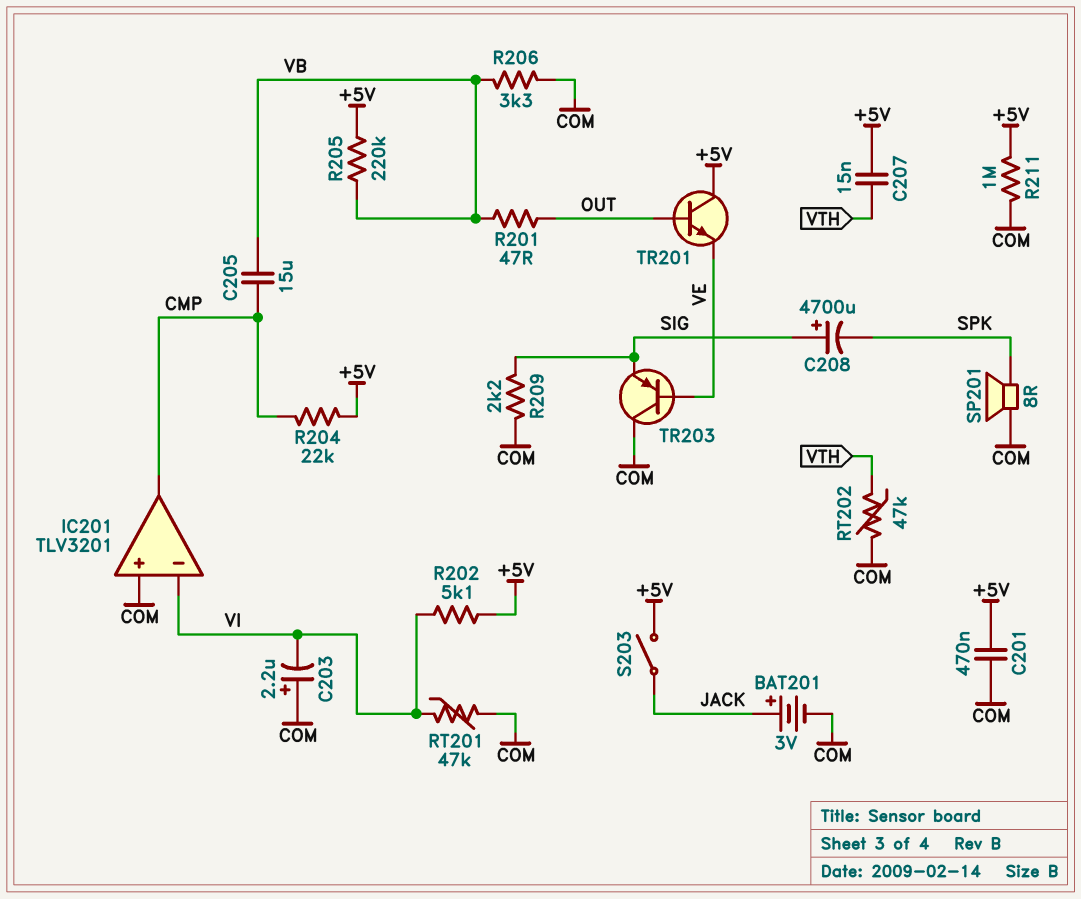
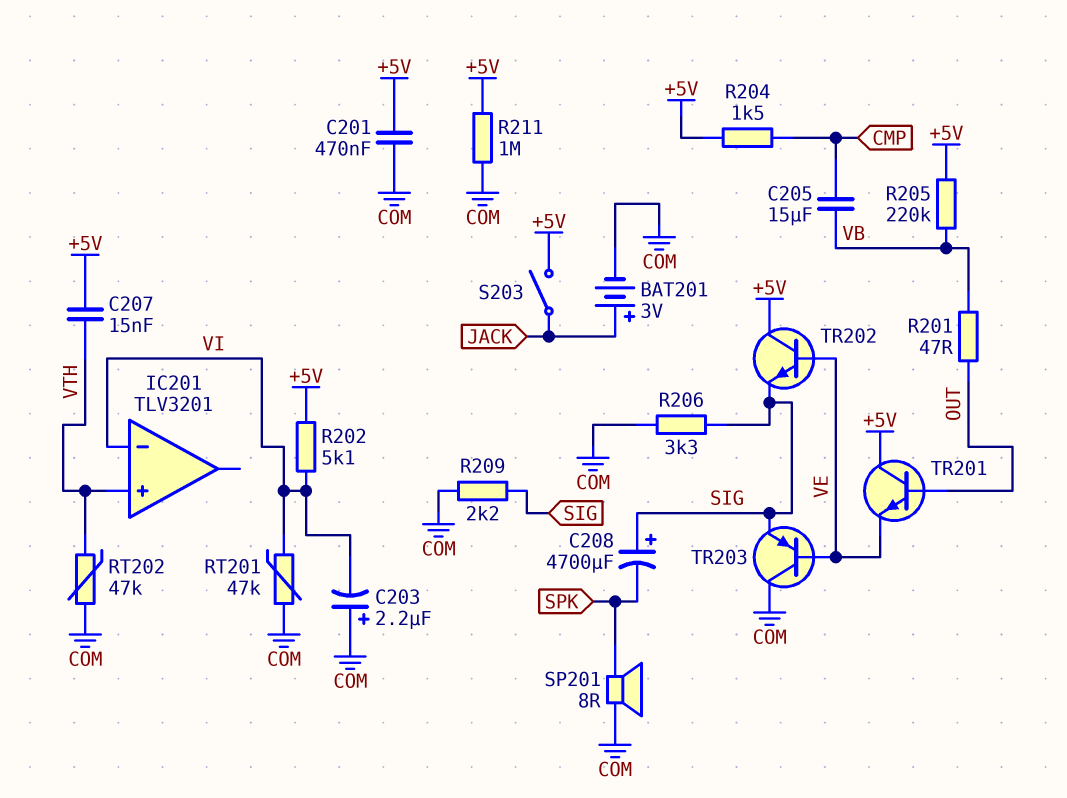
IC201 pin in+: COM -> VTH
IC201 pin out: CMP -> none
R204: 22k (+5V, CMP) -> 1.5k (+5V, CMP)
R206: 3.3k (COM, VB) -> 3.3k (COM, SIG)
TR202: none -> NPN (B VE, C +5V, E SIG)

